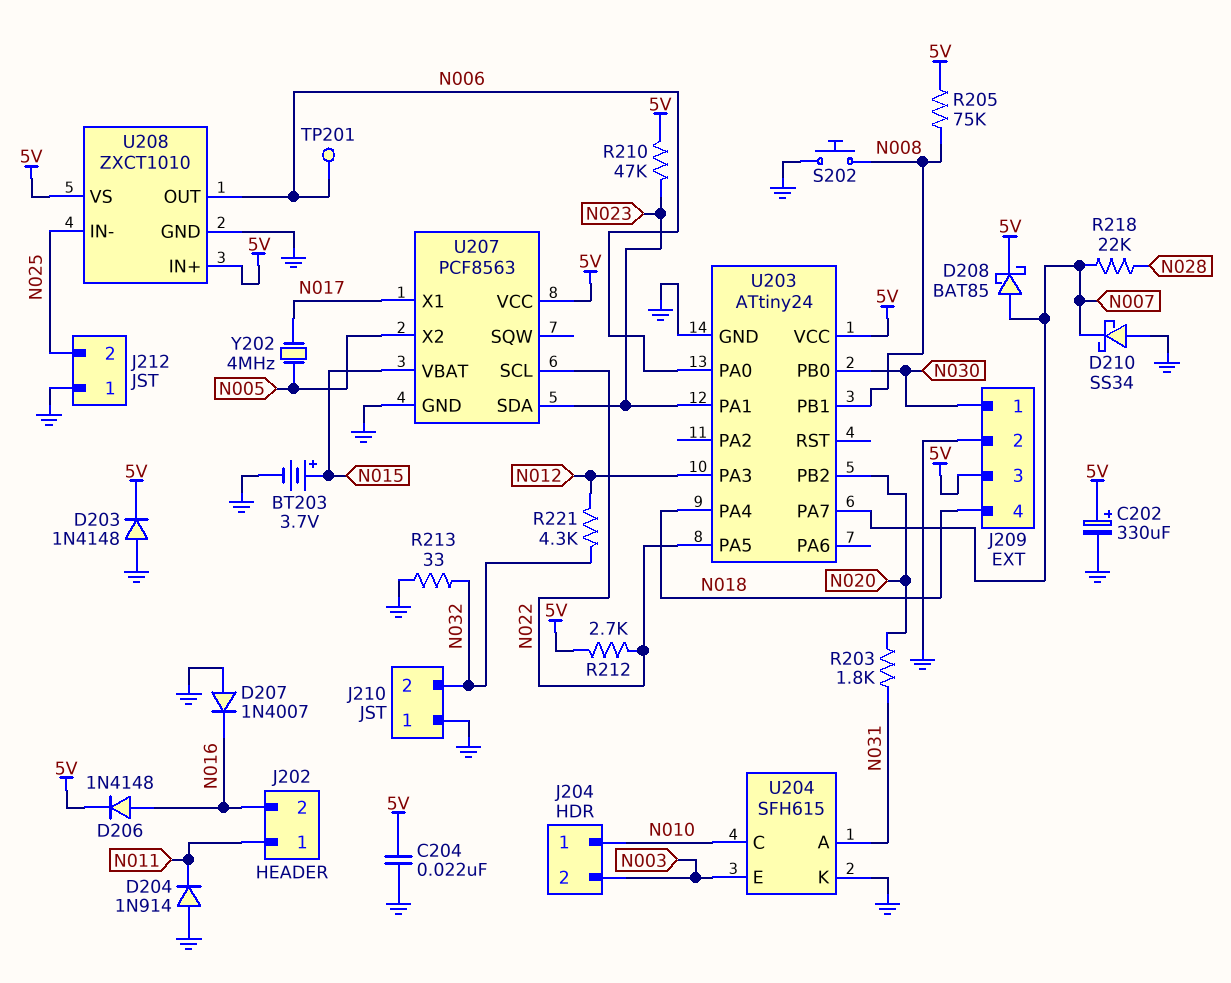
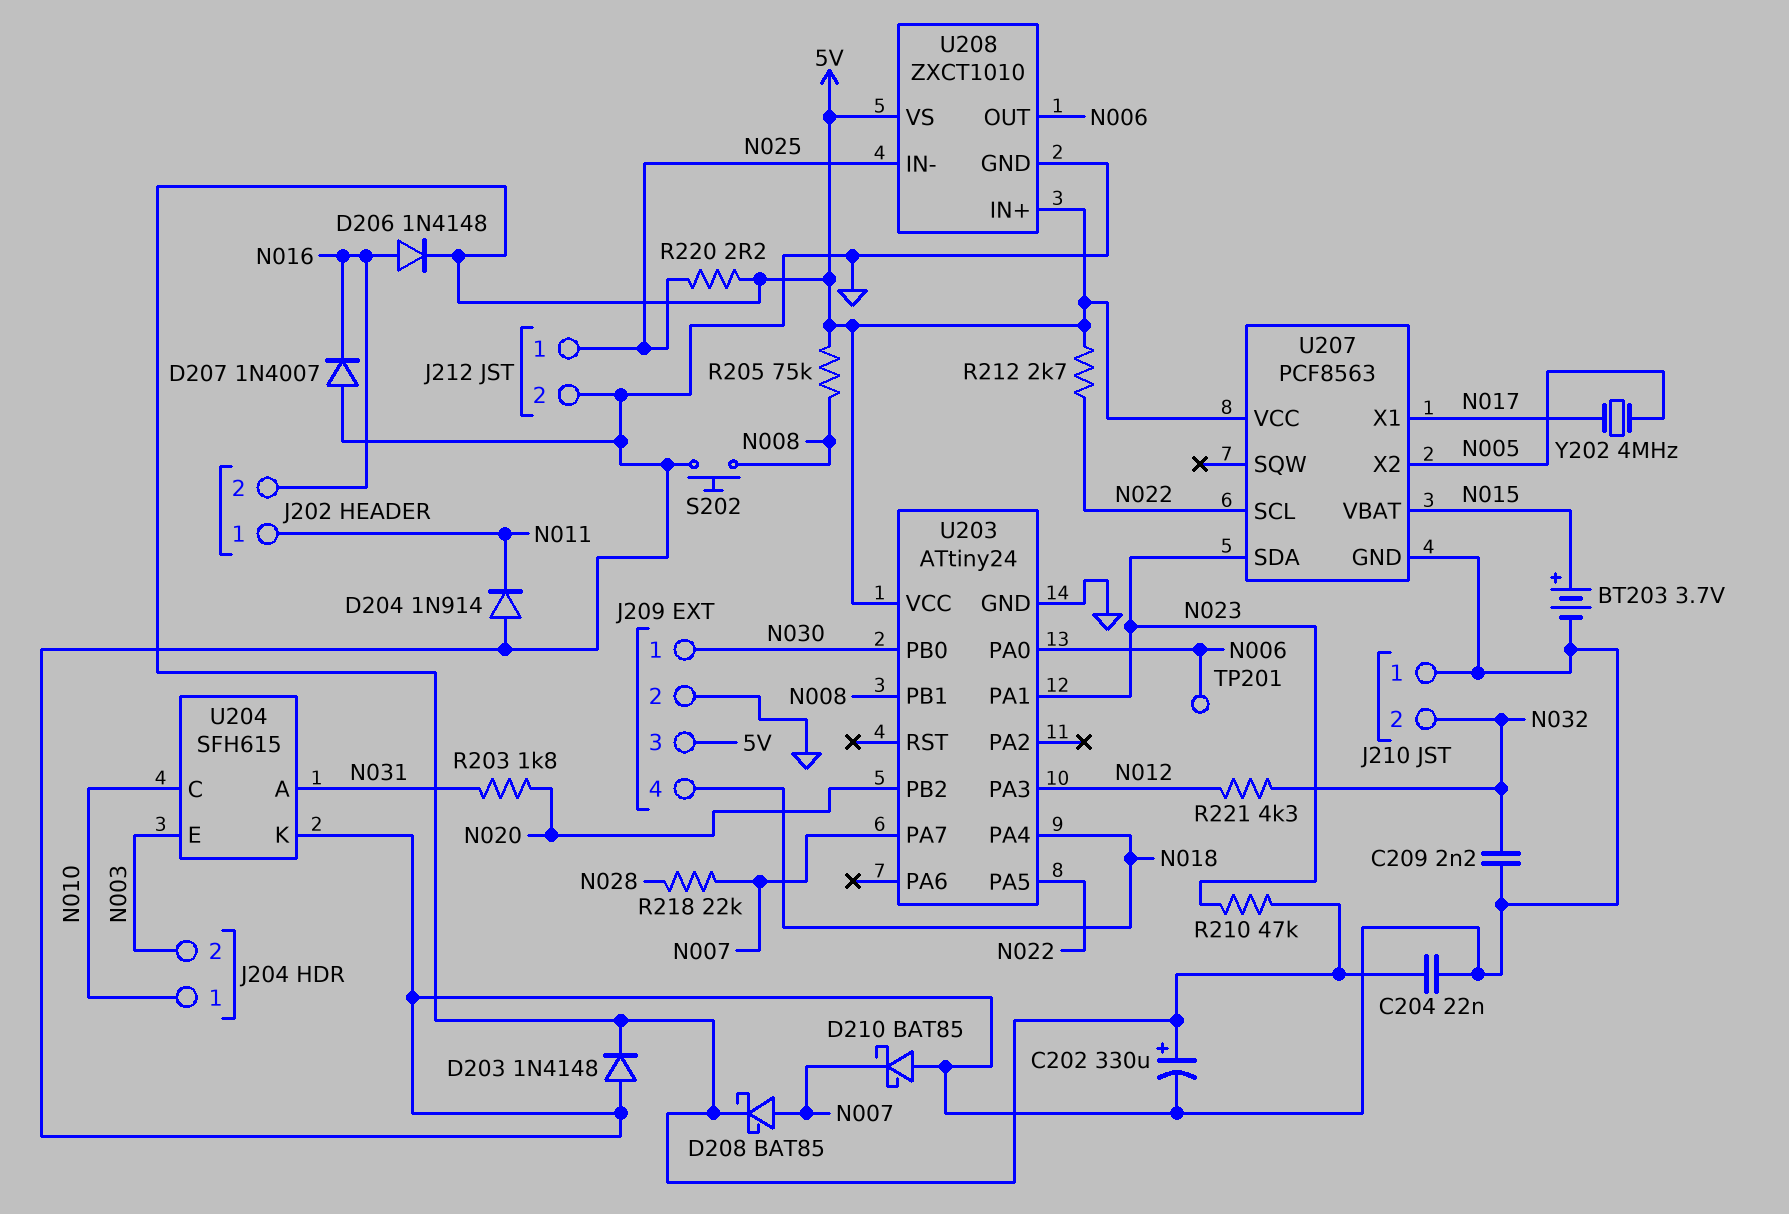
C209: none -> 2.2nF (GND, N032)
D210: schottky SS34 (A GND, K N007) -> schottky BAT85 (A GND, K N007)
J212 pin 1: GND -> N025
J212 pin 2: N025 -> GND
R213: 33 (GND, N032) -> none
R220: none -> 2.2 (5V, N025)

